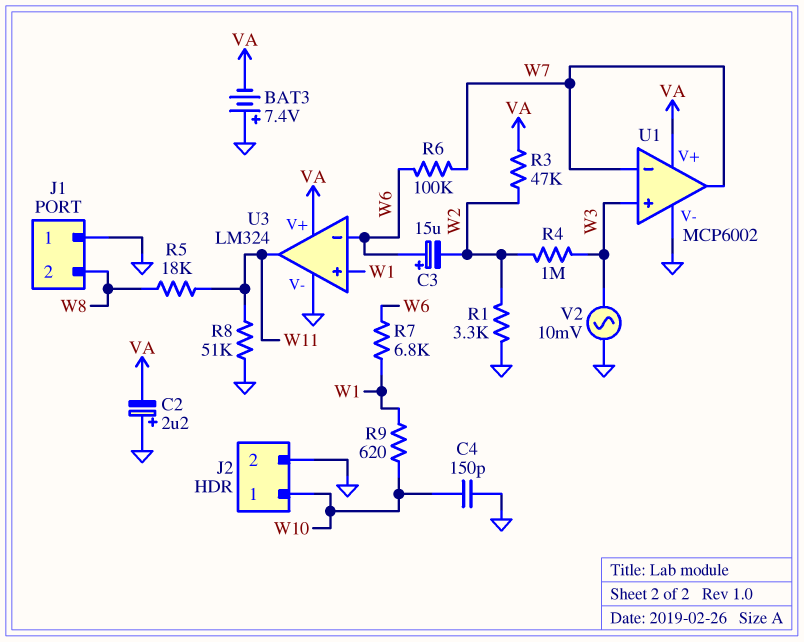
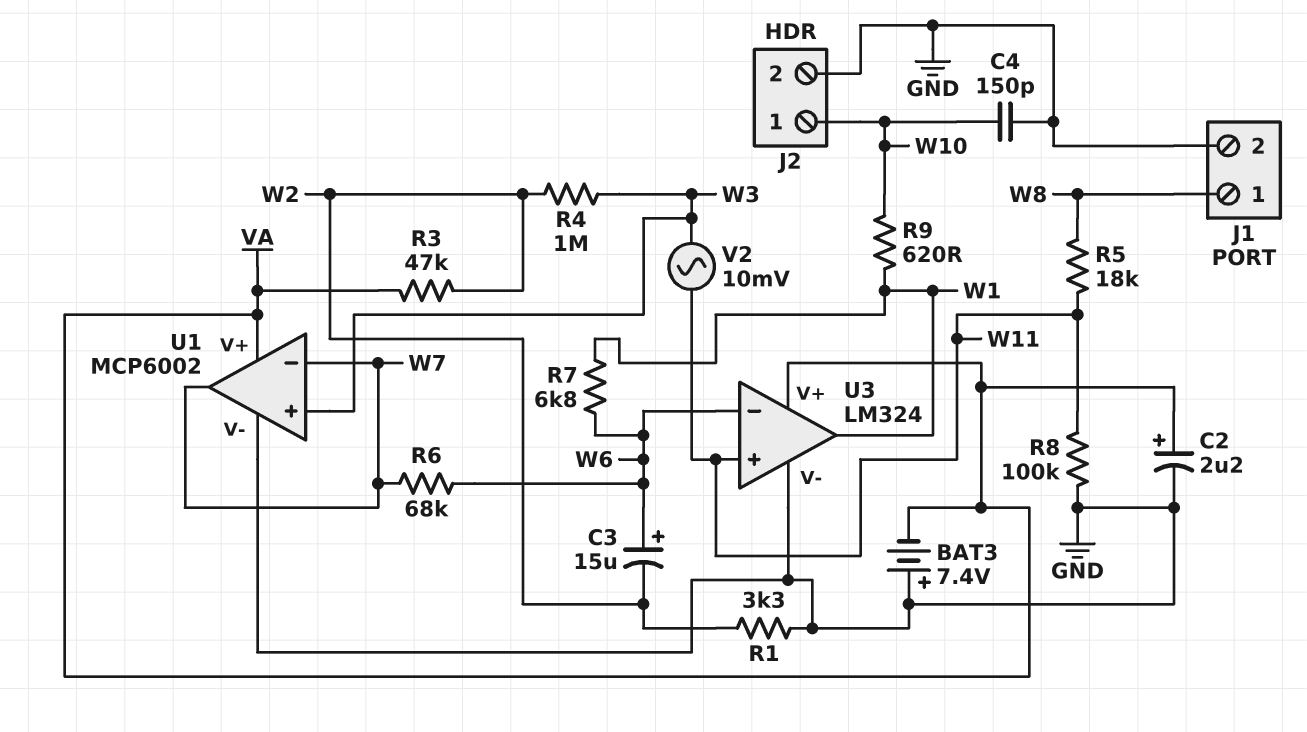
C2: 2.2uF (plus GND, minus VA) -> 2.2uF (plus VA, minus GND)
J1 pin 1: GND -> W8
J1 pin 2: W8 -> GND
R6: 100k (W6, W7) -> 68k (W6, W7)
R8: 51k (GND, W11) -> 100k (GND, W11)
U3 pin in+: W1 -> W11
U3 pin out: W11 -> W1
V2: AC 10mV (GND, W3) -> AC 10mV (W3, W11)

